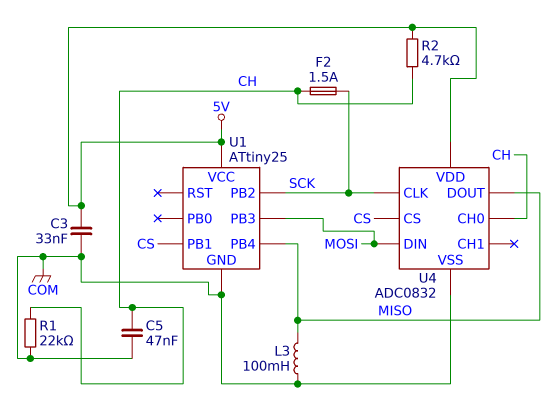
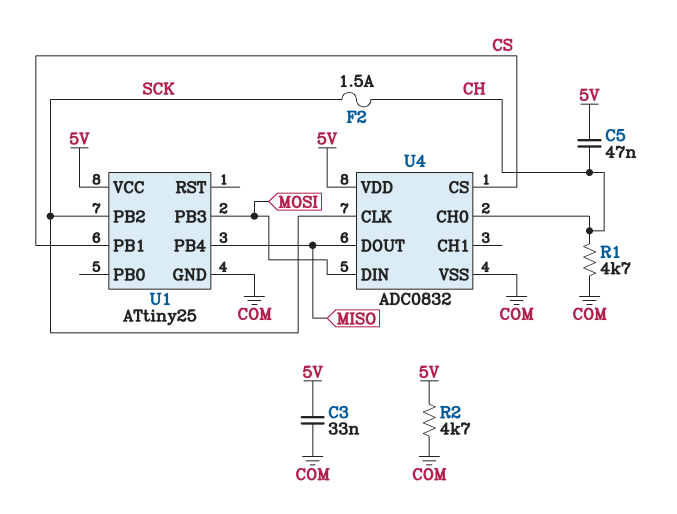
C5: 47nF (CH, COM) -> 47nF (5V, CH)
L3: 100mH (COM, MISO) -> none
R1: 22k (CH, COM) -> 4.7k (CH, COM)
R2: 4.7k (5V, CH) -> 4.7k (5V, COM)

